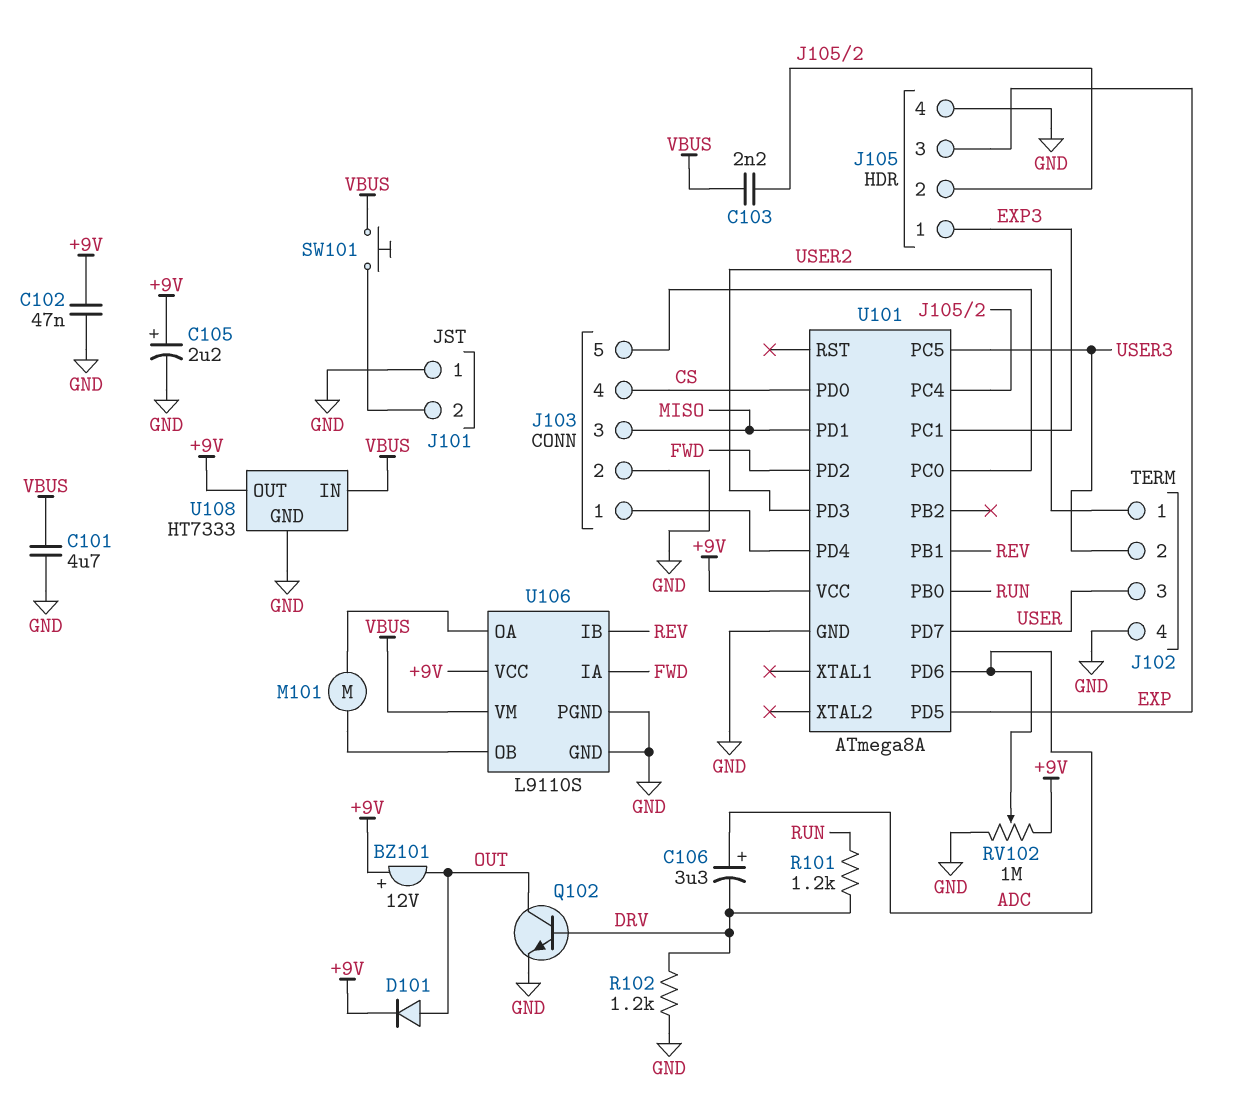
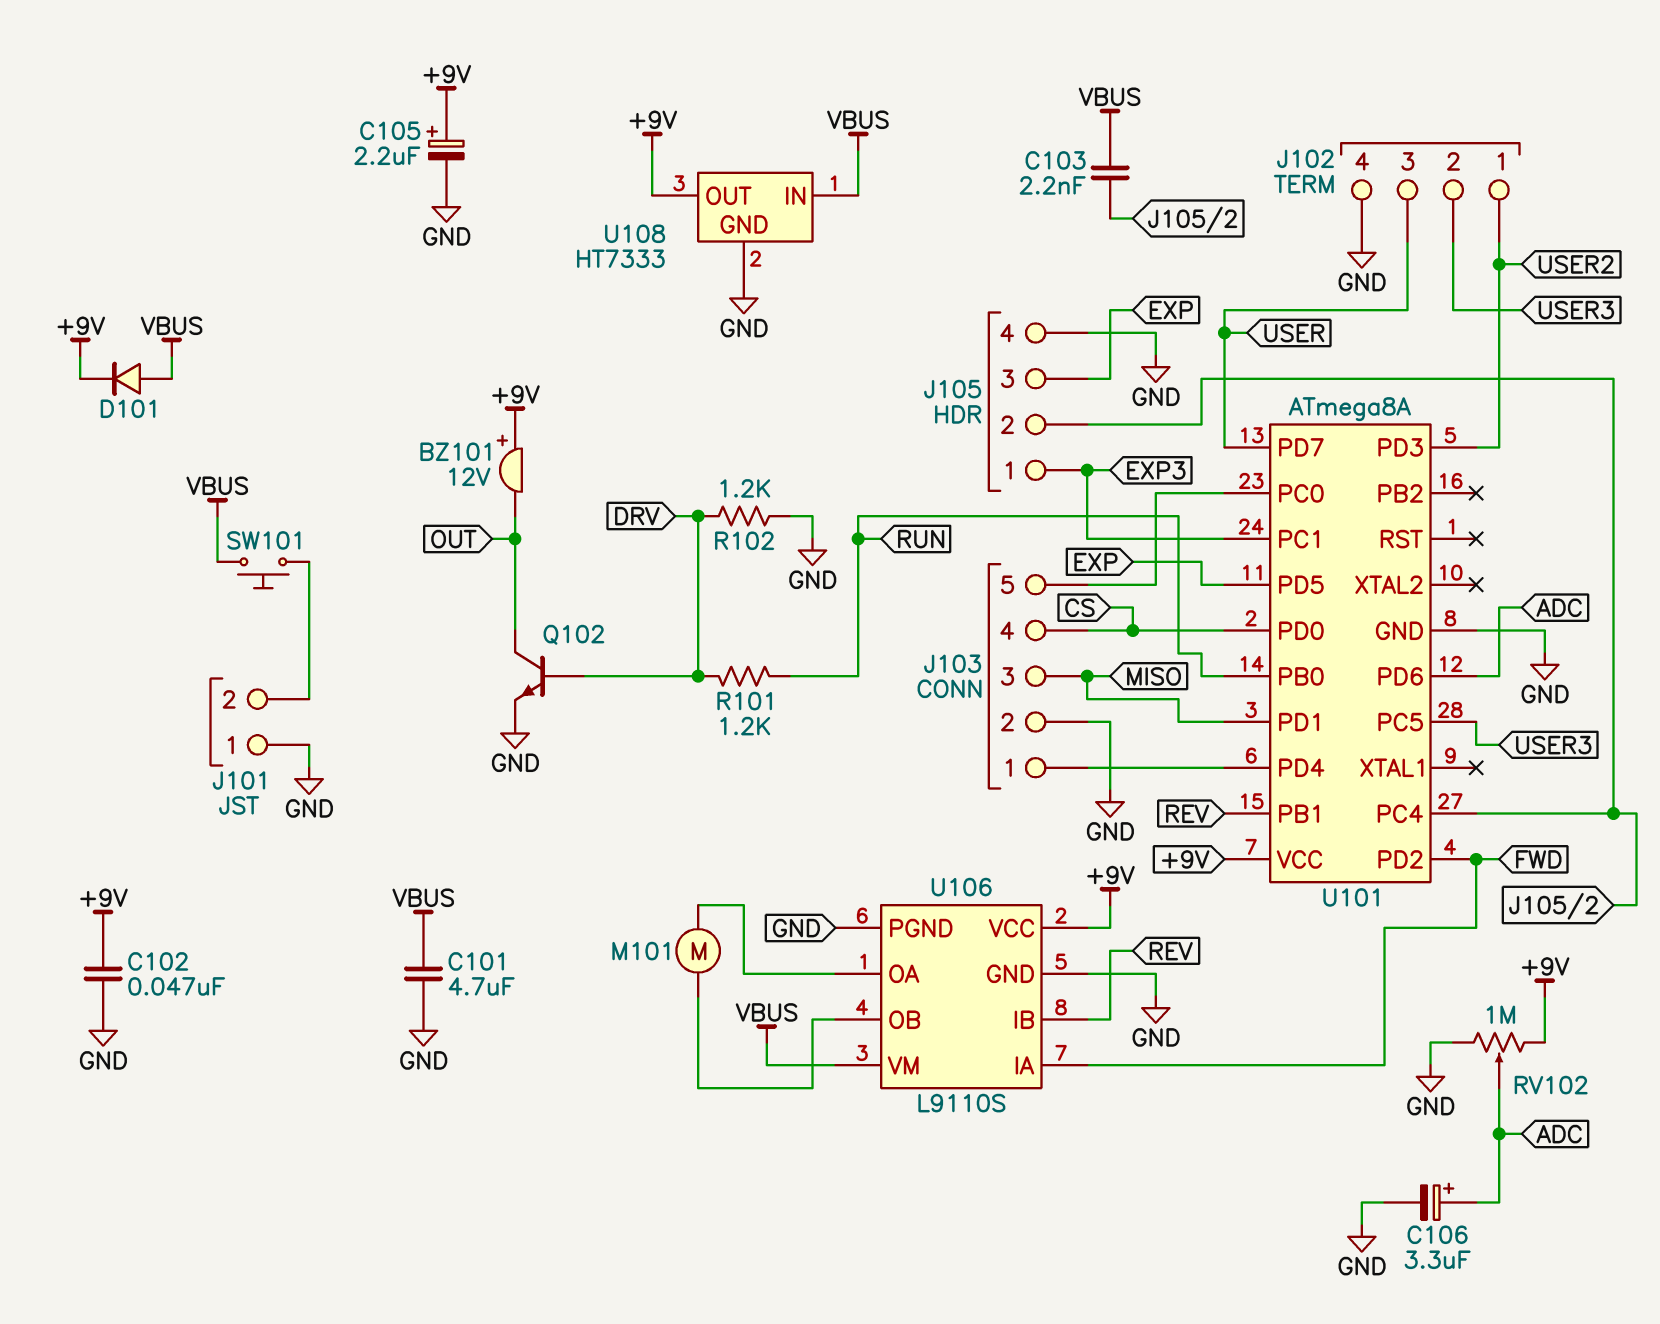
C106: 3.3uF (plus ADC, minus DRV) -> 3.3uF (plus ADC, minus GND)
D101: diode (A OUT, K +9V) -> diode (A VBUS, K +9V)

